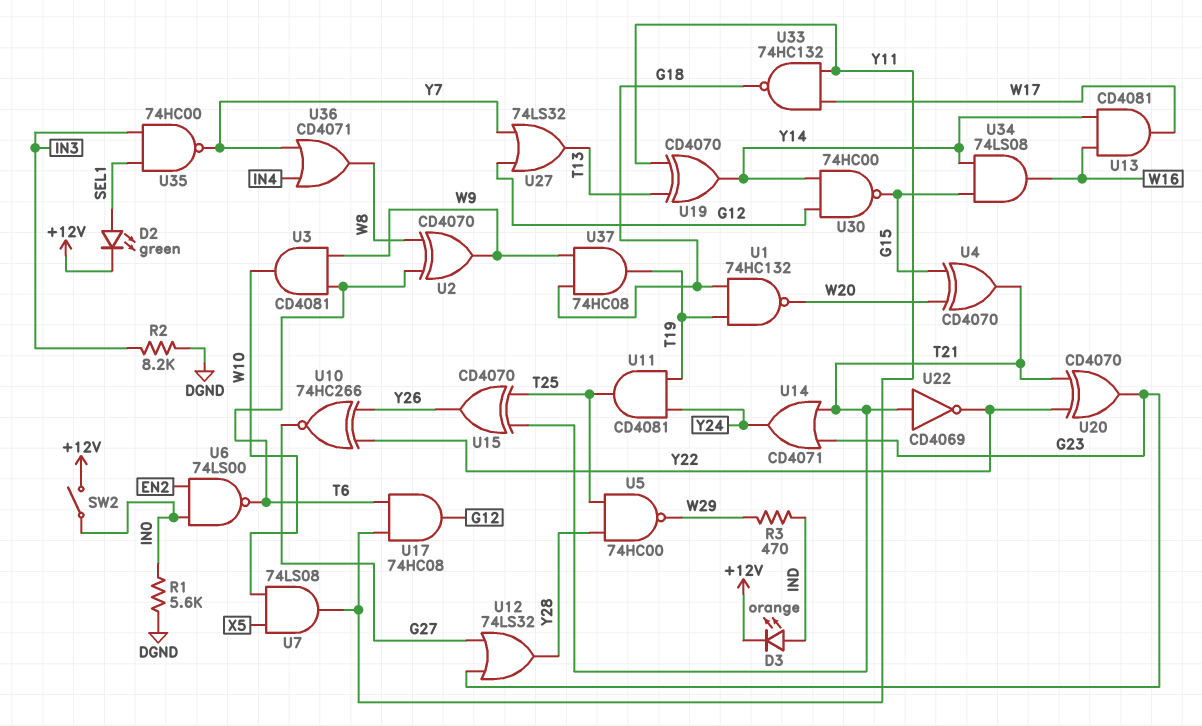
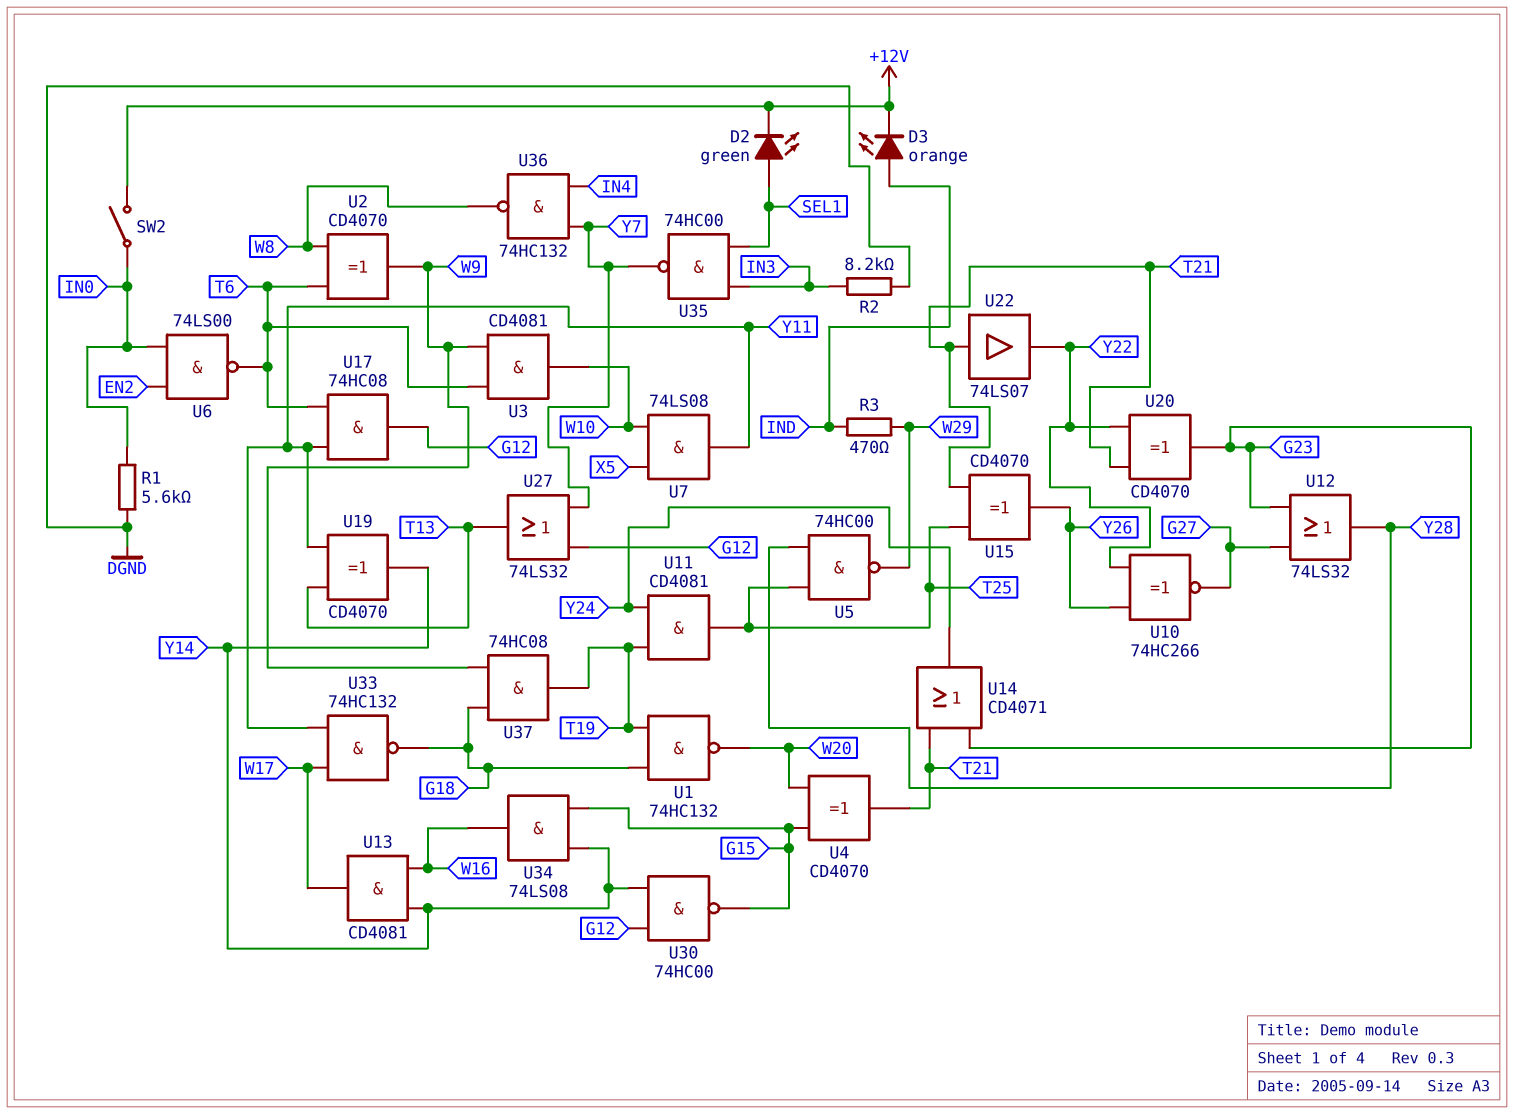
U22: NOT CD4069 (in T21, out Y22) -> buffer 74LS07 (in T21, out Y22)
U36: OR CD4071 (in IN4, in Y7, out W8) -> NAND 74HC132 (in IN4, in Y7, out W8)

